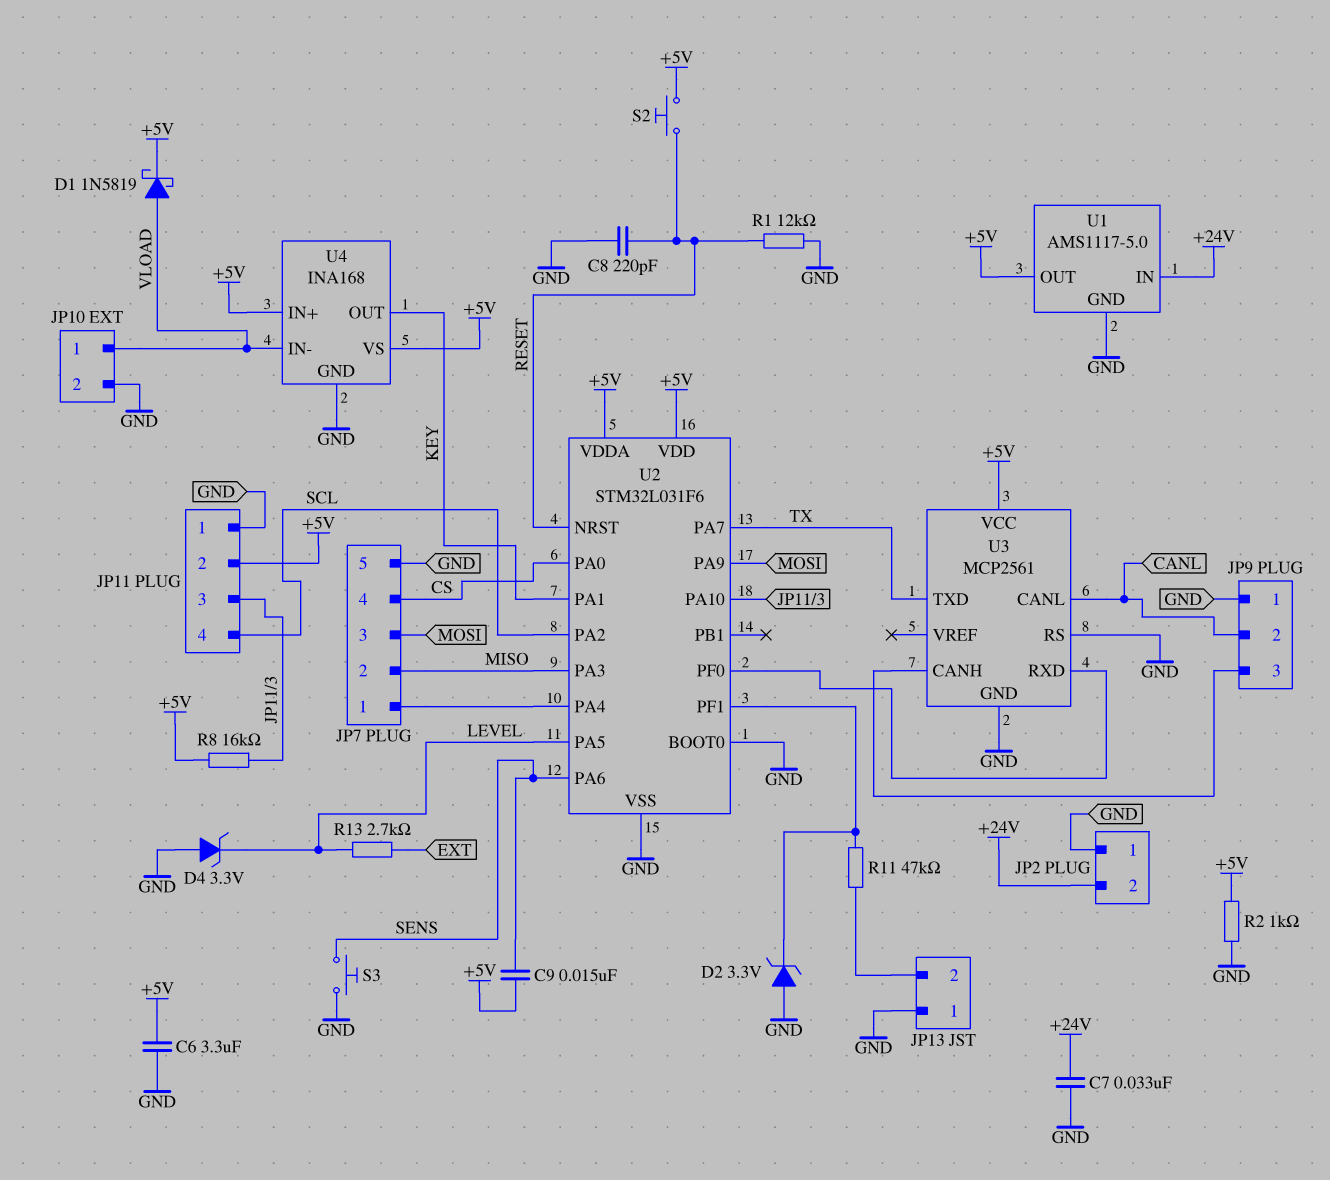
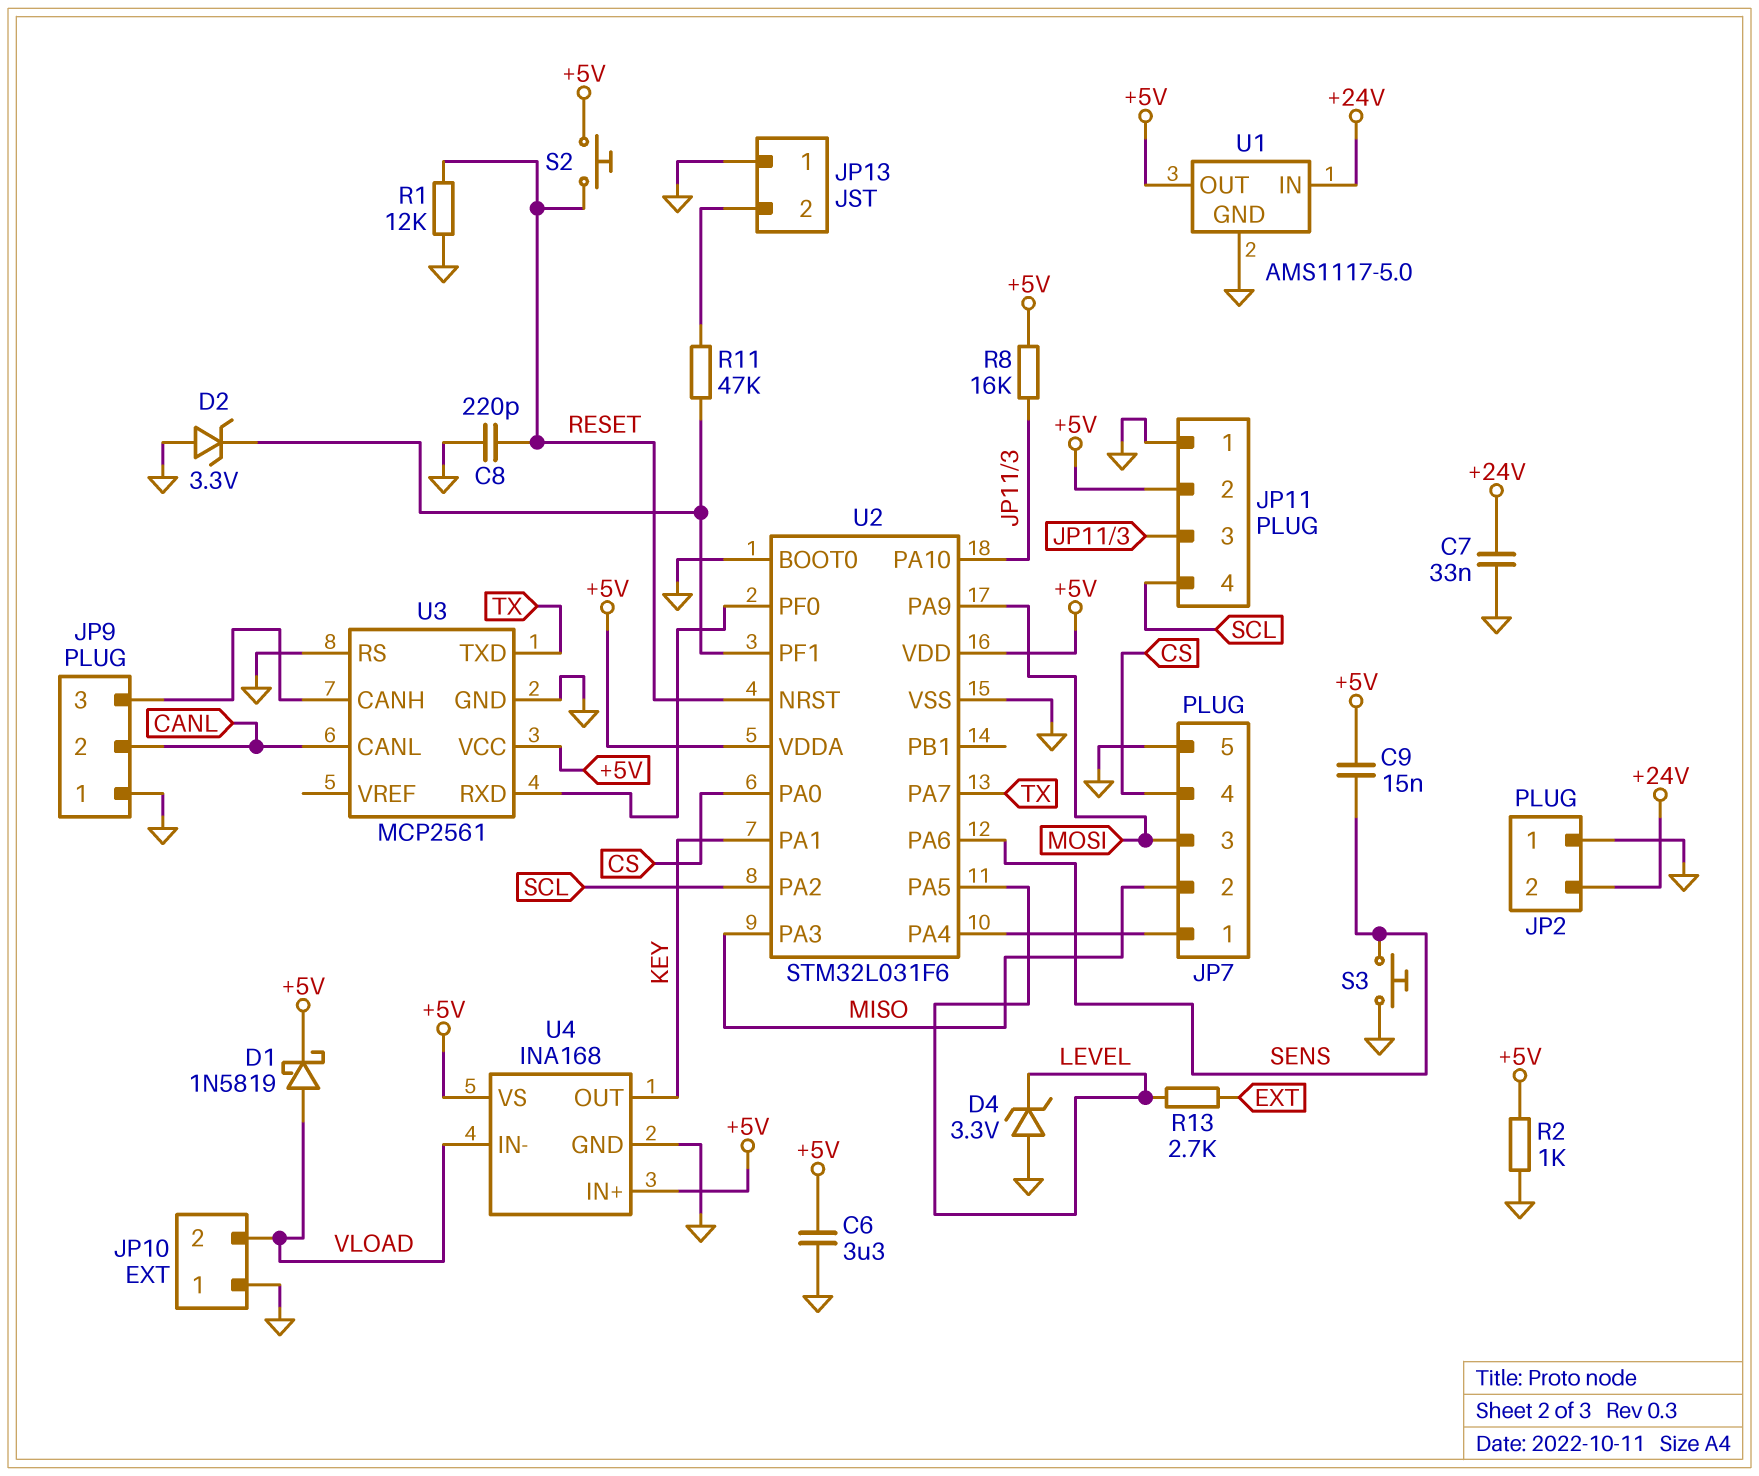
JP10 pin 1: VLOAD -> GND
JP10 pin 2: GND -> VLOAD

